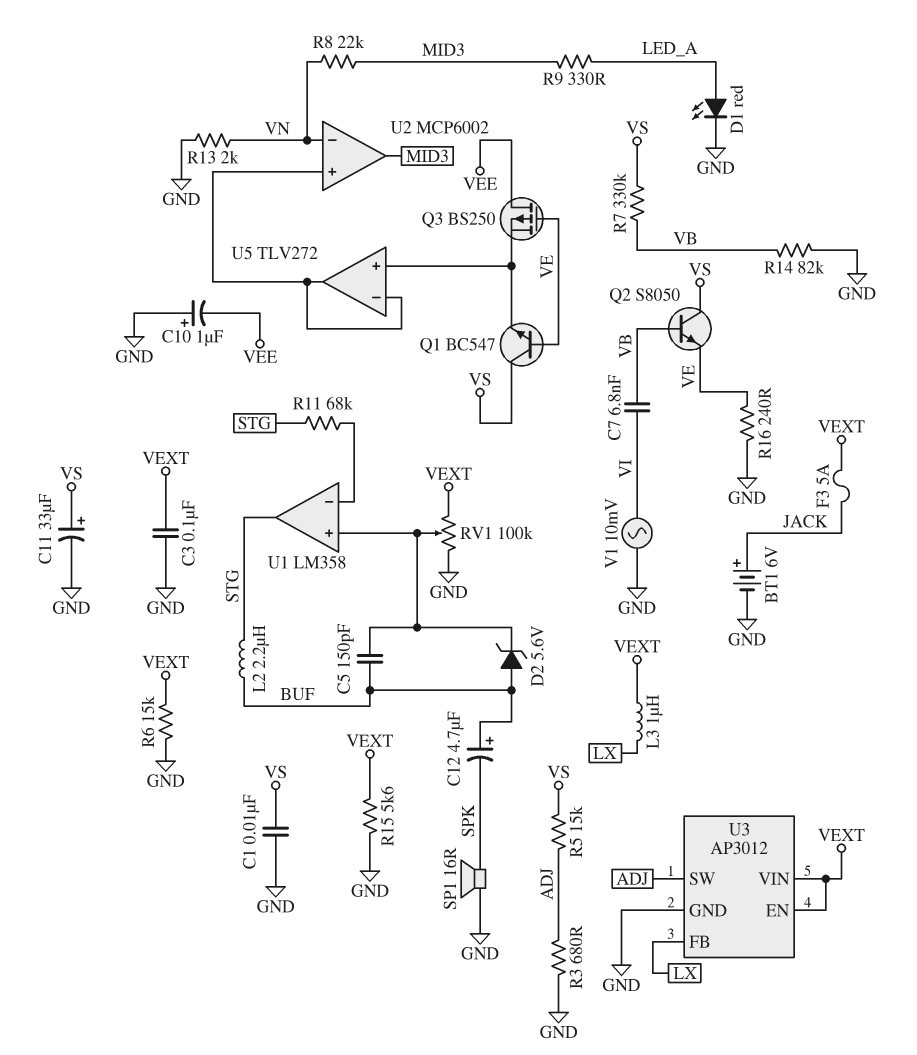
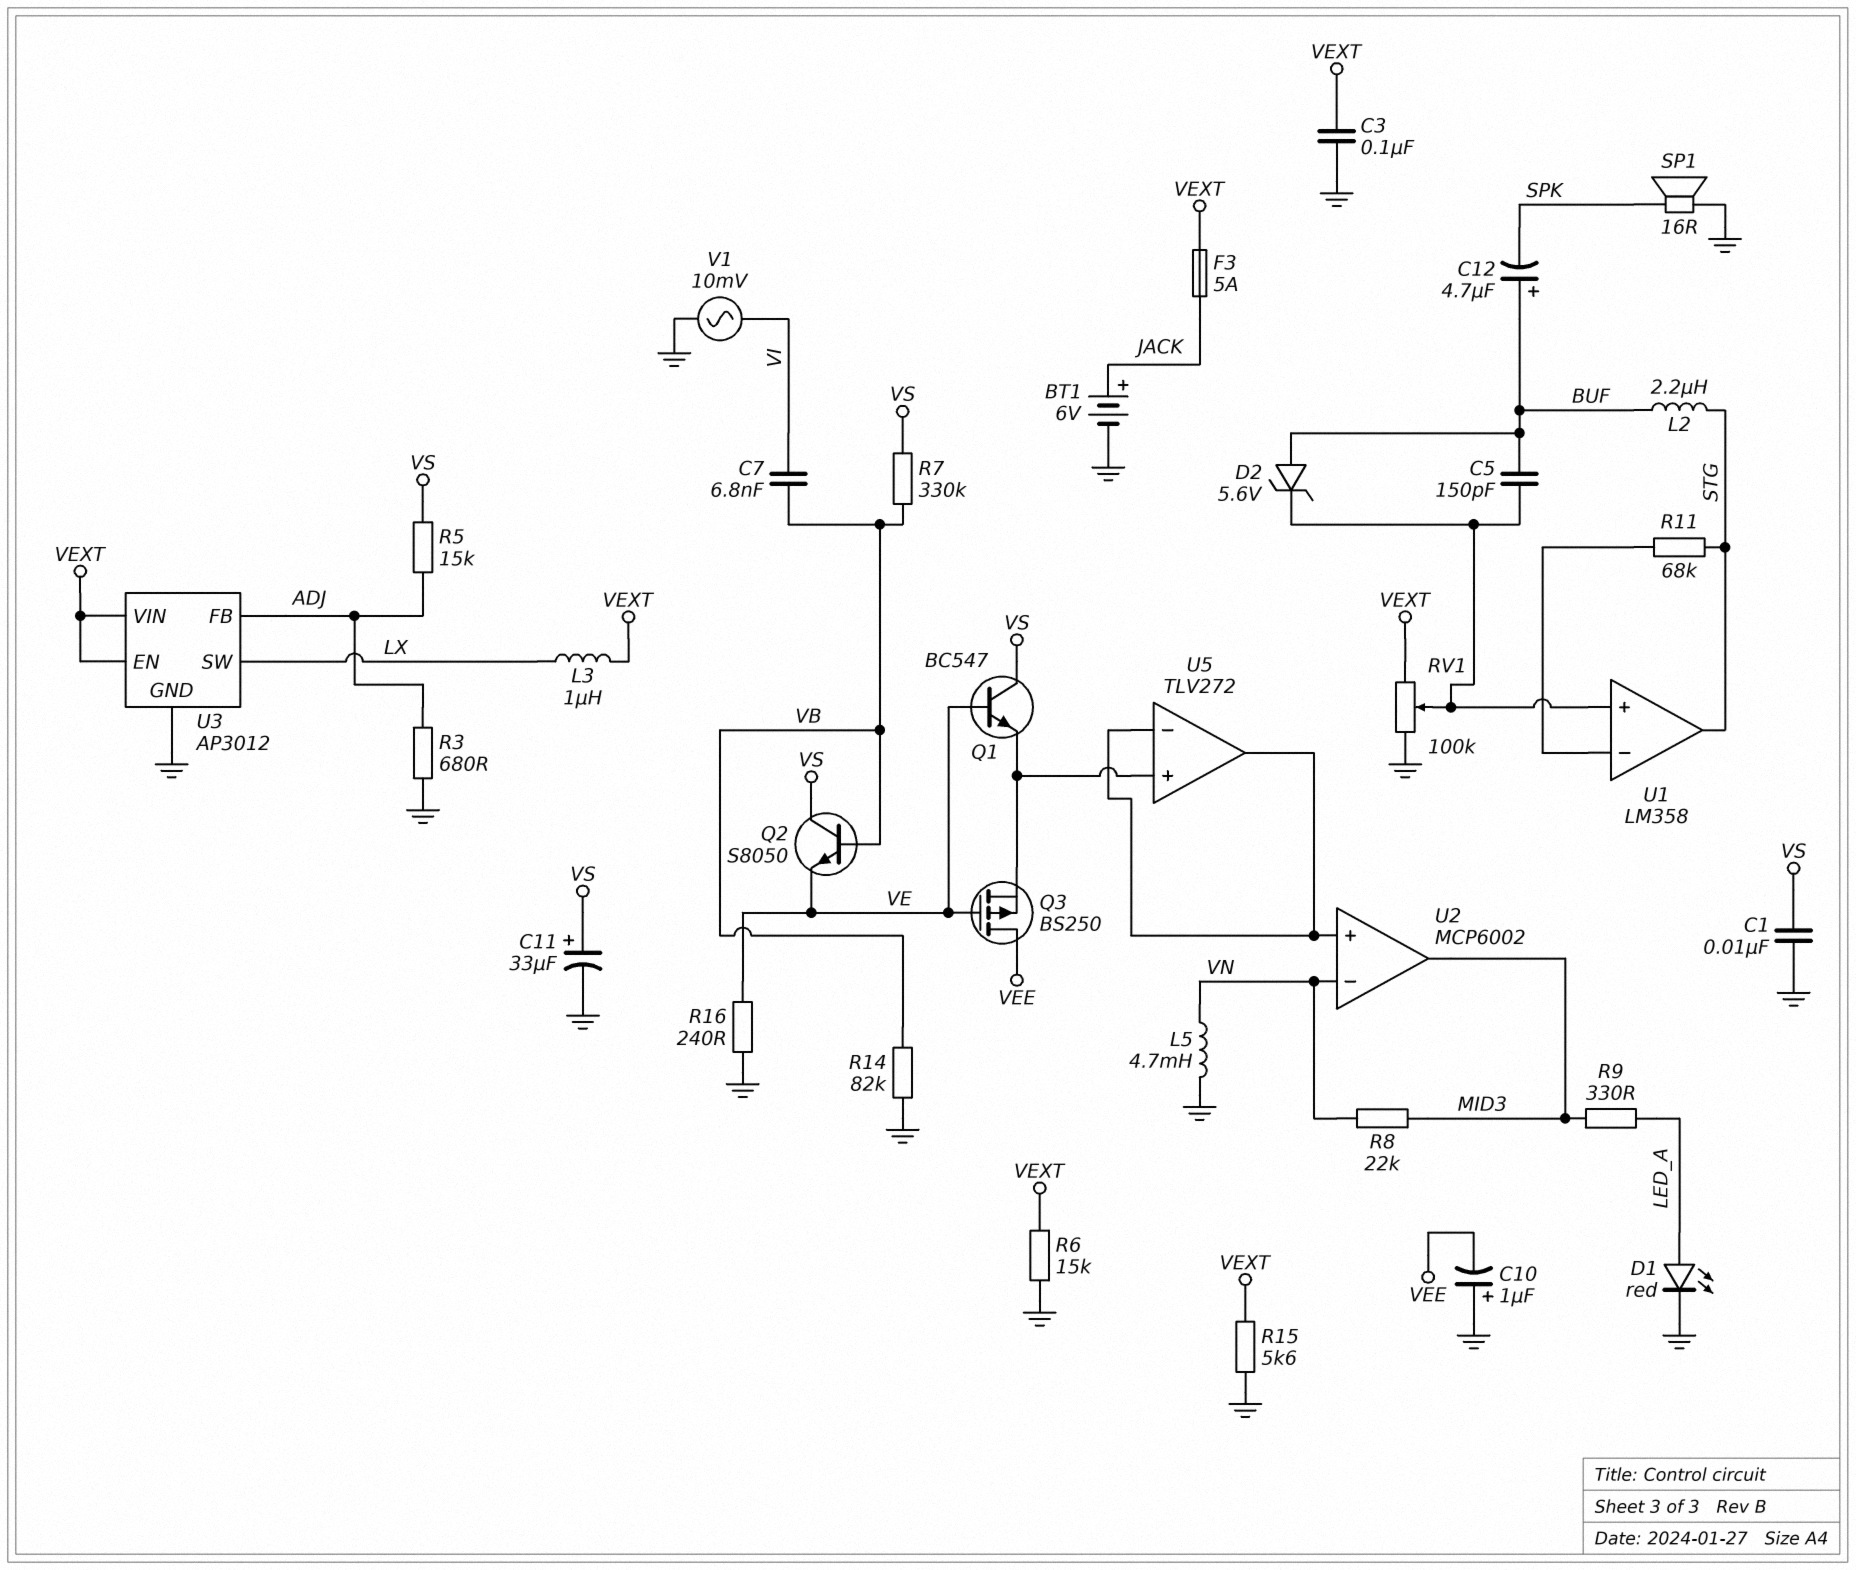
L5: none -> 4.7mH (GND, VN)
R13: 2k (GND, VN) -> none
U3 pin FB: LX -> ADJ
U3 pin SW: ADJ -> LX

